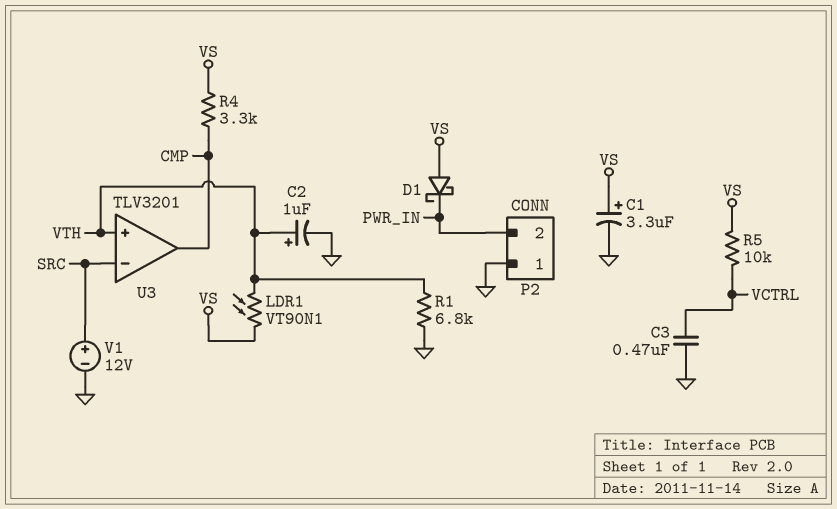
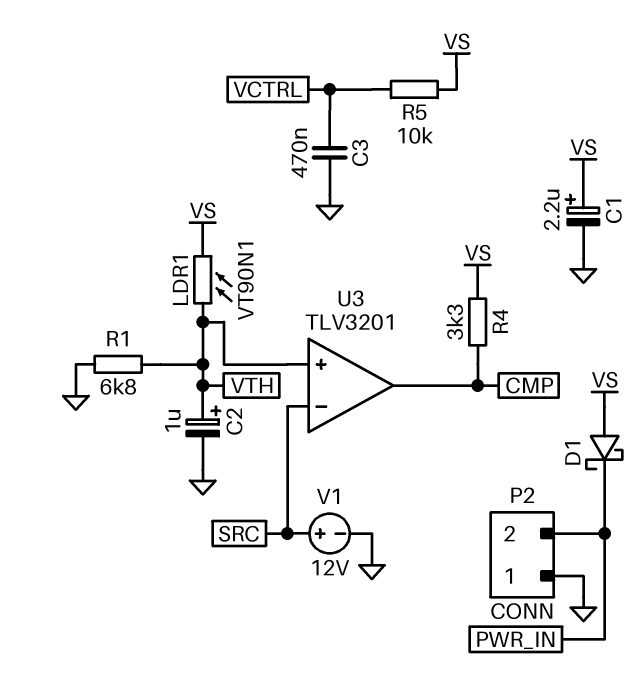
C1: 3.3uF (plus VS, minus GND) -> 2.2uF (plus VS, minus GND)

